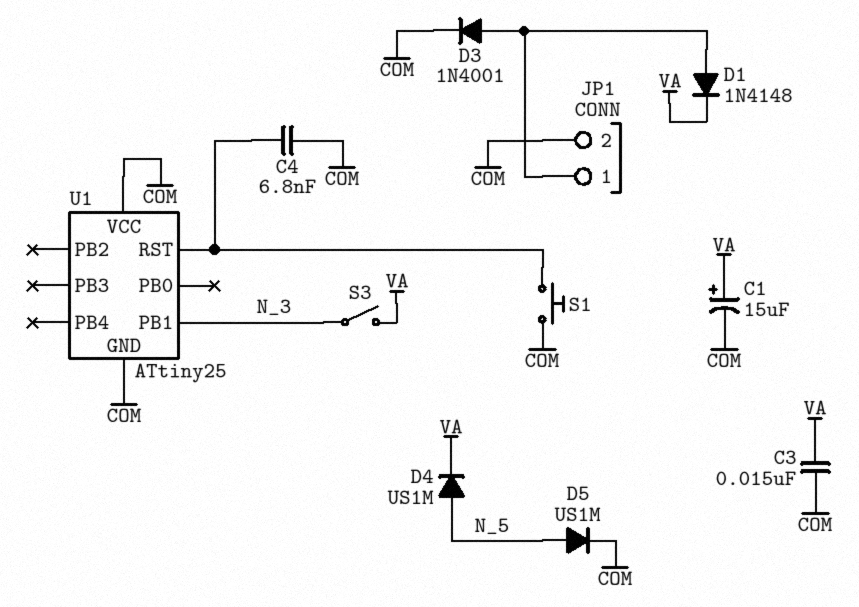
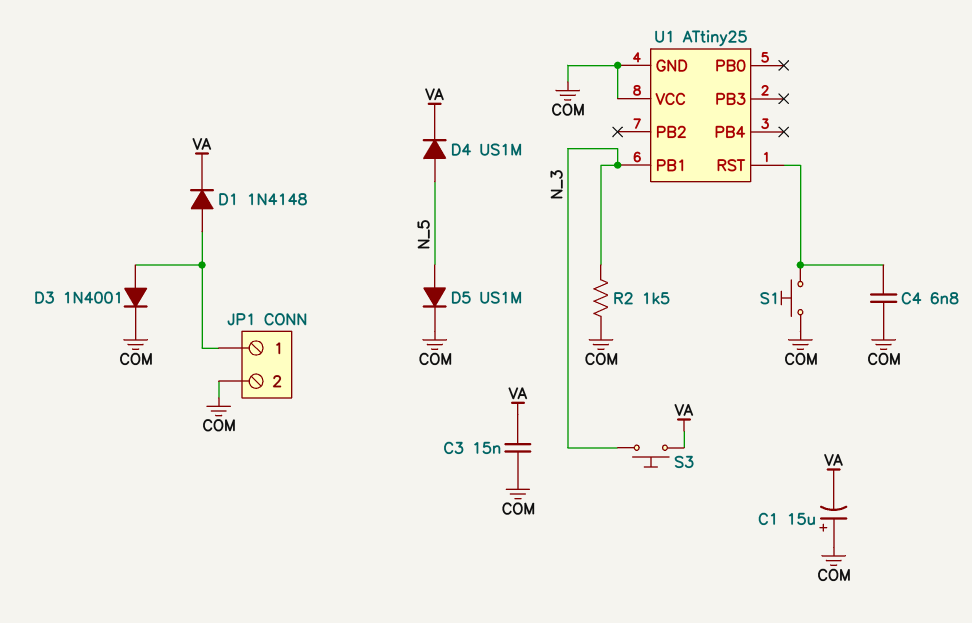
C1: 15uF (plus VA, minus COM) -> 15uF (plus COM, minus VA)
R2: none -> 1.5k (COM, N_3)
S3: switch (N_3, VA) -> button (N_3, VA)

